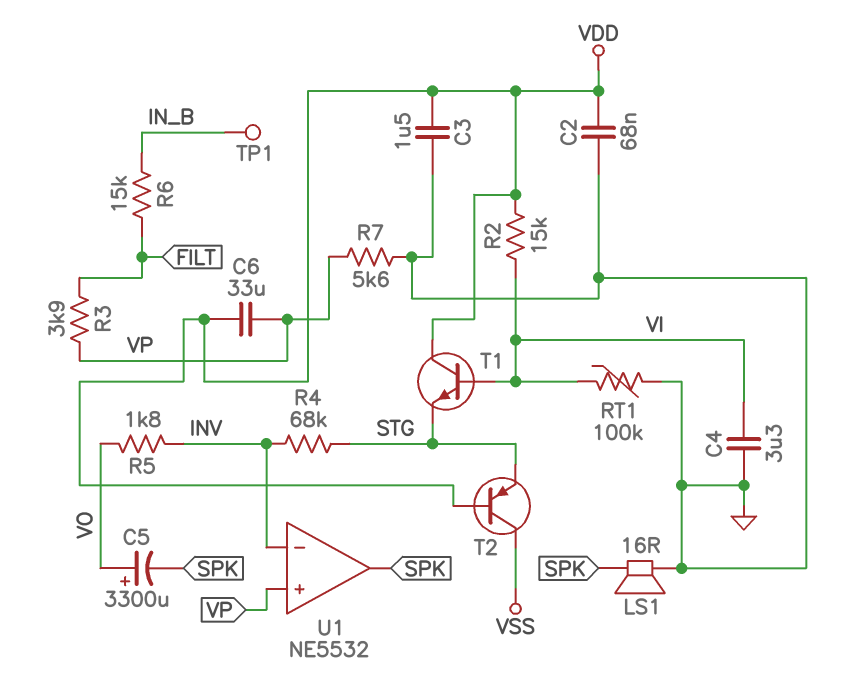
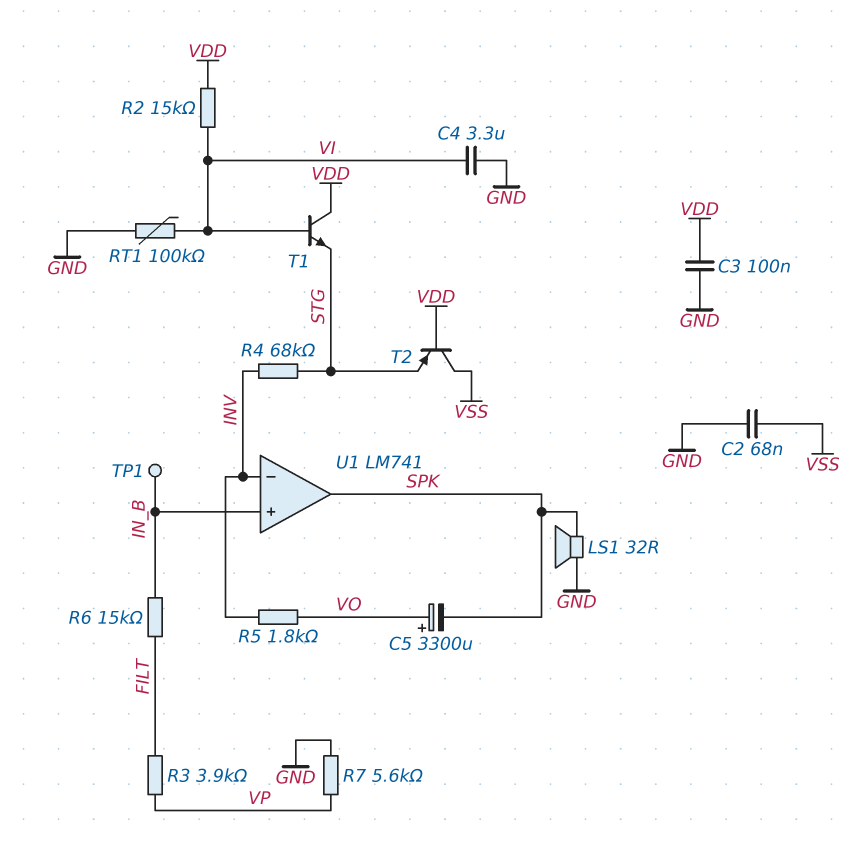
C2: 68nF (GND, VDD) -> 68nF (GND, VSS)
C3: 1.5uF (GND, VDD) -> 100nF (GND, VDD)
C6: 33uF (VDD, VP) -> none
LS1: speaker 16R (GND, SPK) -> speaker 32R (GND, SPK)
U1: NE5532 -> LM741
U1 pin in+: VP -> IN_B

